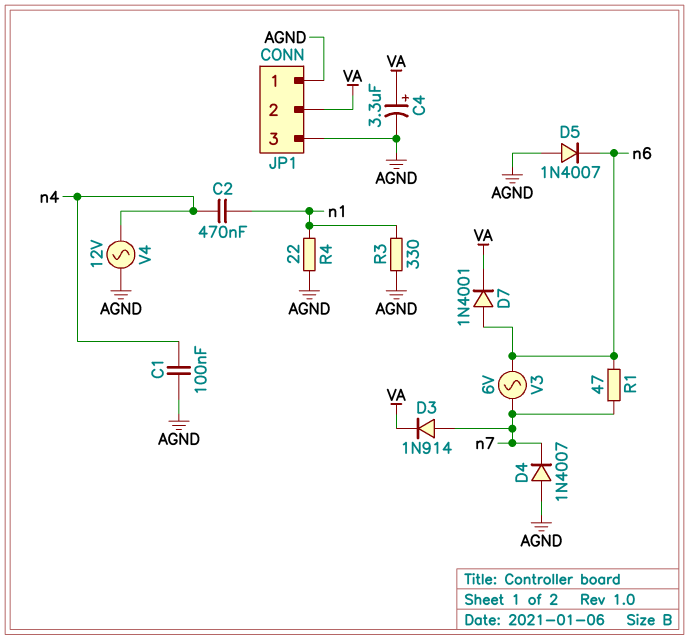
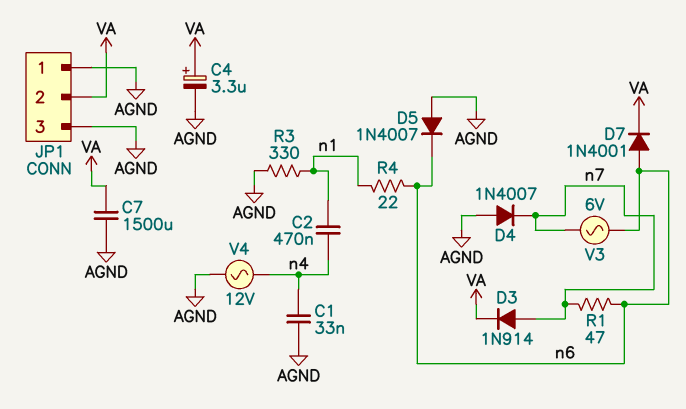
C1: 100nF (AGND, n4) -> 33nF (AGND, n4)
C7: none -> 1500uF (AGND, VA)
R4: 22 (AGND, n1) -> 22 (n1, n6)

